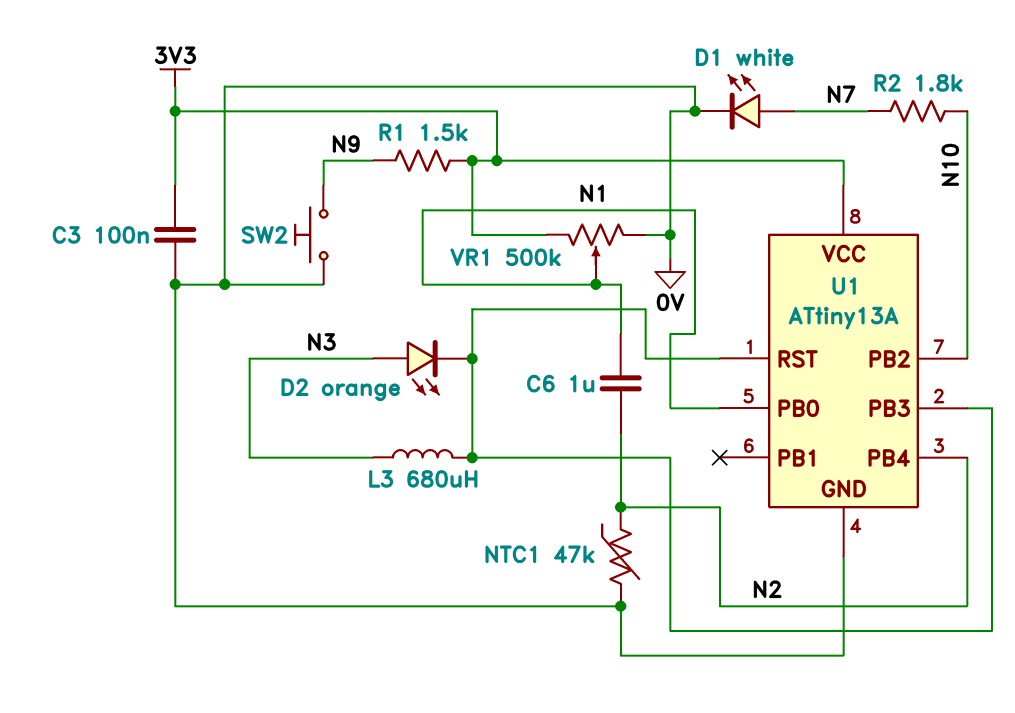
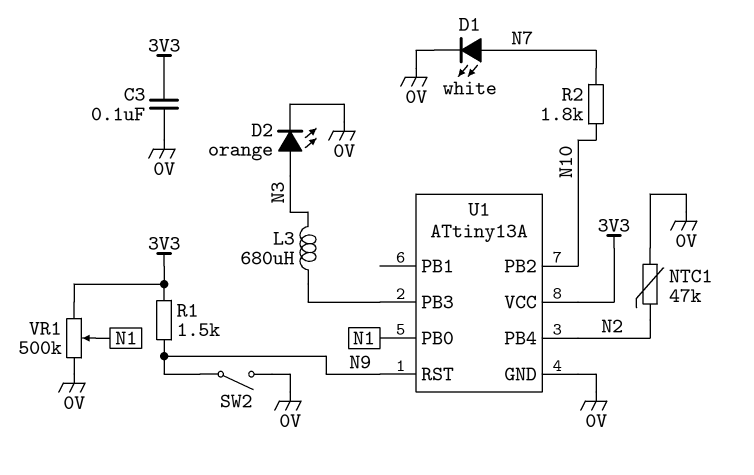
C6: 1uF (N1, N2) -> none
D2: LED orange (A N3, K U1/PB3) -> LED orange (A N3, K 0V)
SW2: button (0V, N9) -> switch (0V, N9)
U1 pin RST: U1/PB3 -> N9

